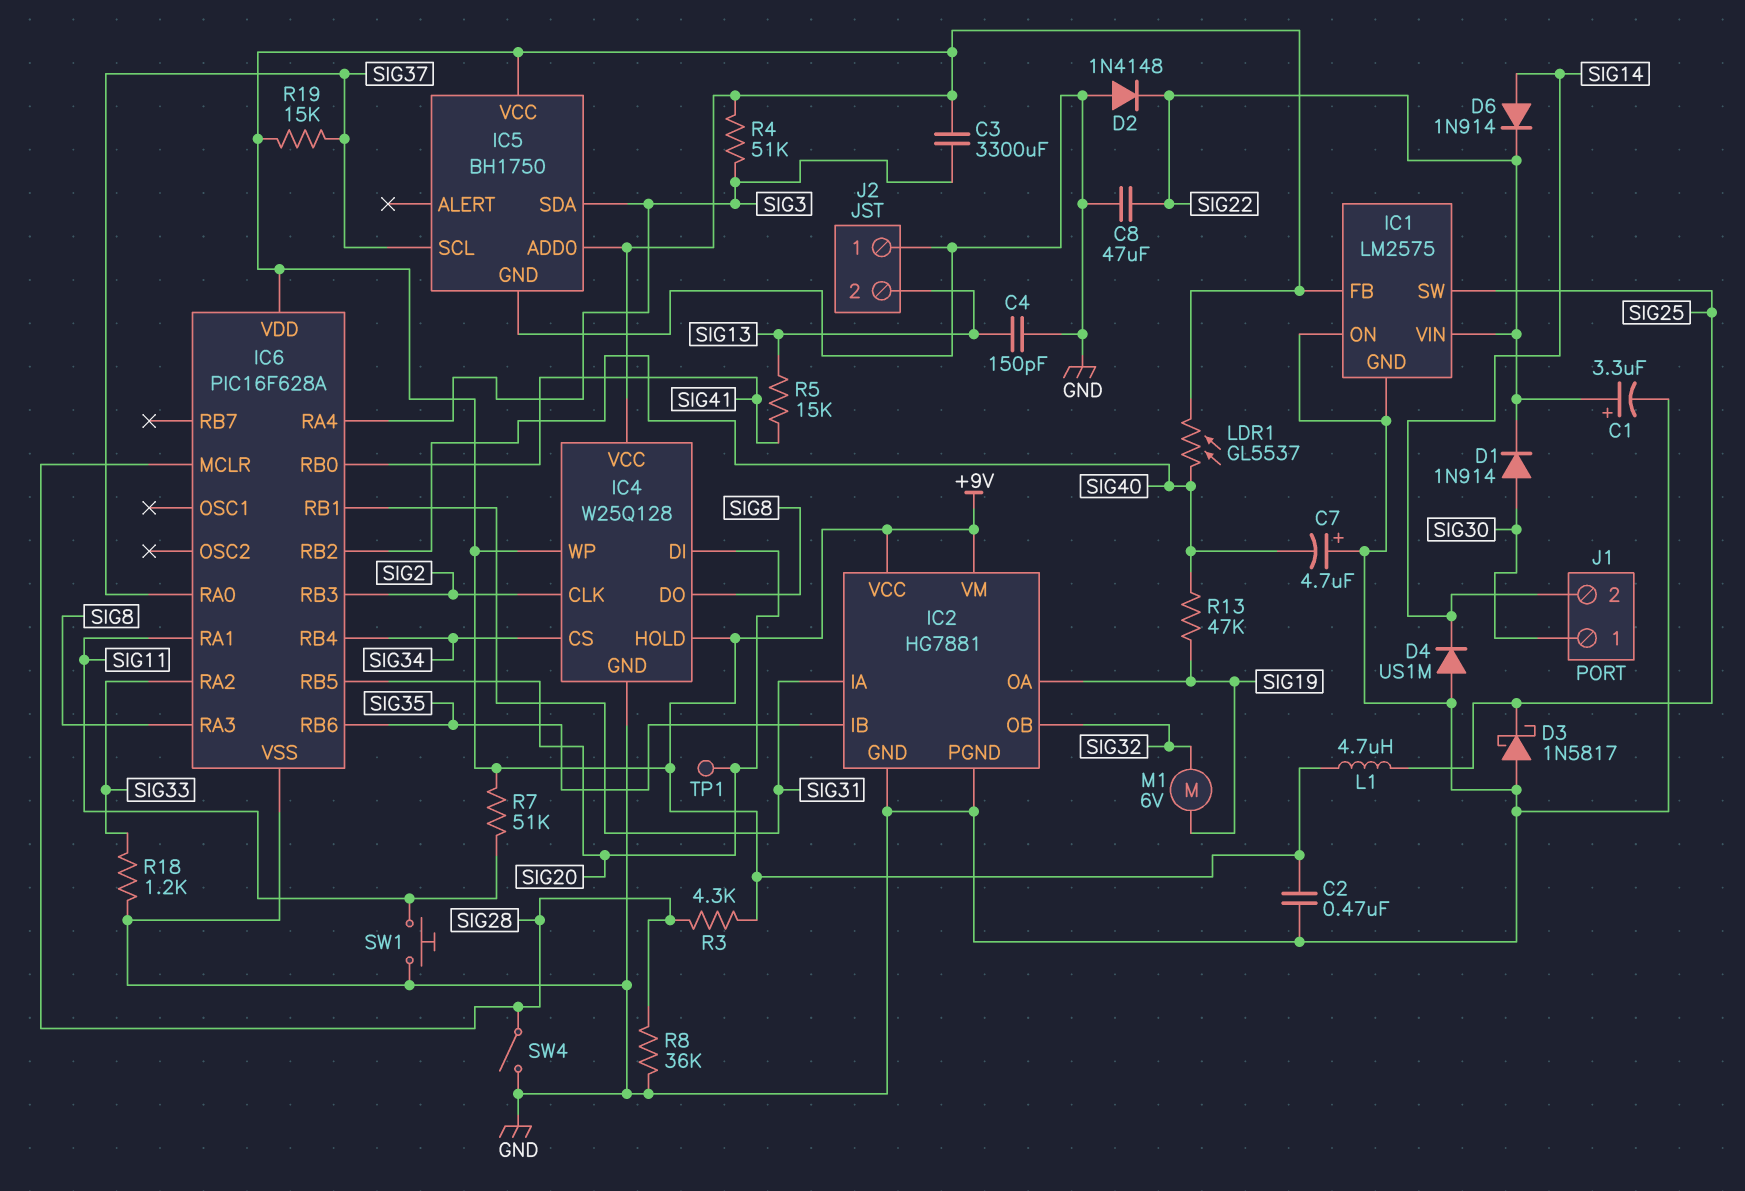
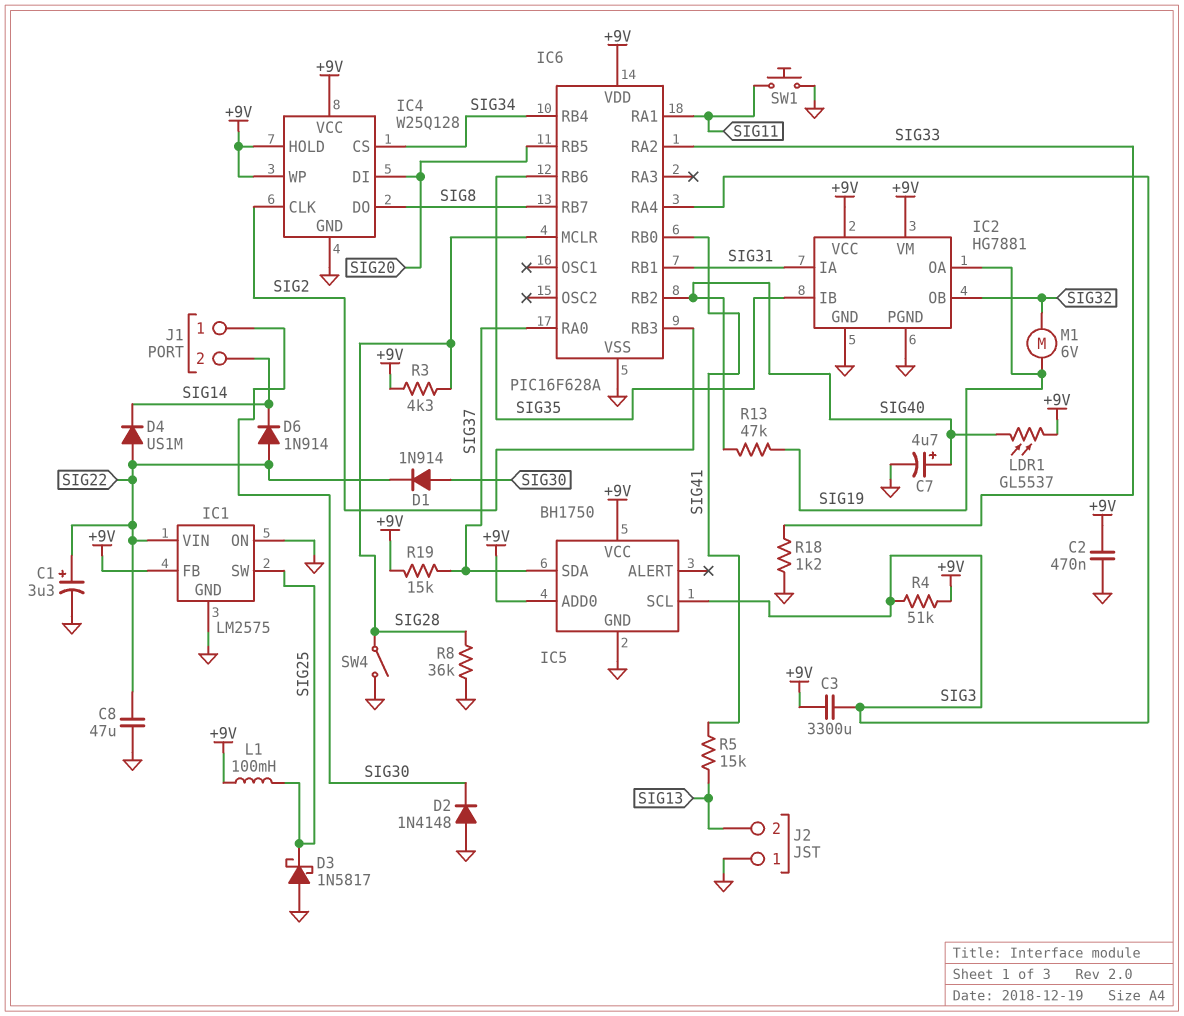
C4: 150pF (GND, SIG13) -> none
C7: 4.7uF (plus GND, minus SIG40) -> 4.7uF (plus SIG40, minus GND)
D2: diode 1N4148 (A GND, K SIG22) -> diode 1N4148 (A GND, K SIG30)
D4: diode US1M (A GND, K SIG14) -> diode US1M (A SIG22, K SIG14)
D6: diode 1N914 (A SIG14, K SIG22) -> diode 1N914 (A SIG22, K SIG14)
IC5 pin SCL: SIG37 -> SIG3
IC5 pin SDA: SIG3 -> SIG37
IC6 pin RA3: SIG8 -> none
IC6 pin RB7: none -> SIG8
L1: 4.7uH (+9V, SIG25) -> 100mH (+9V, SIG25)
R7: 51k (+9V, SIG11) -> none
TP1: test point (SIG20) -> none

